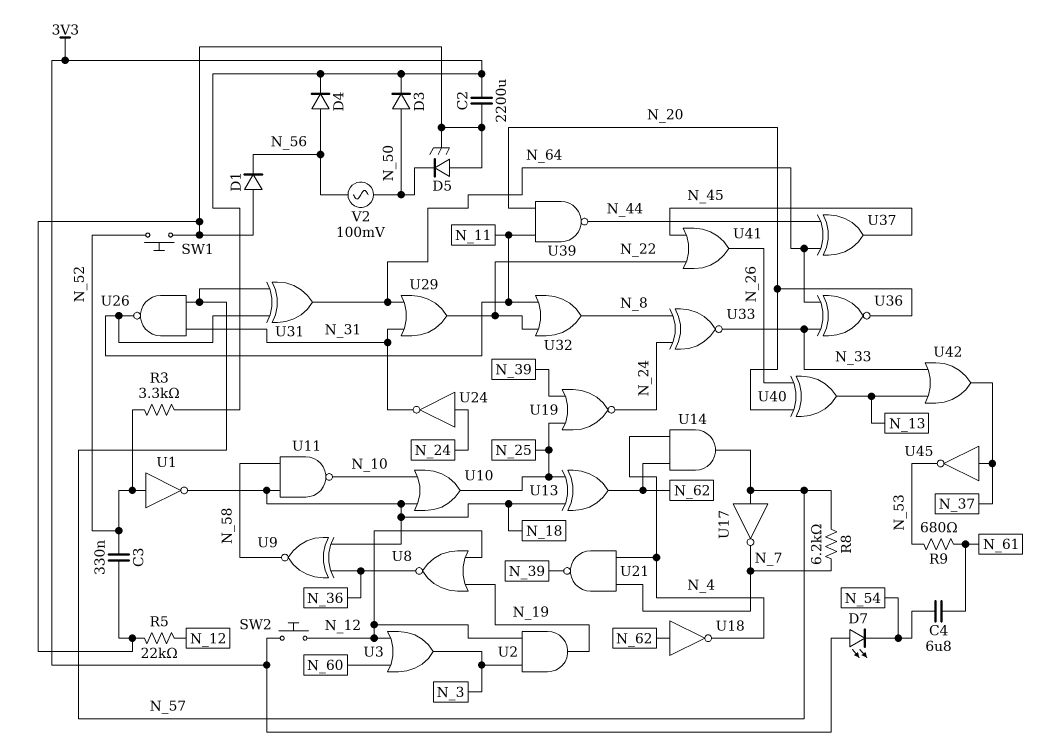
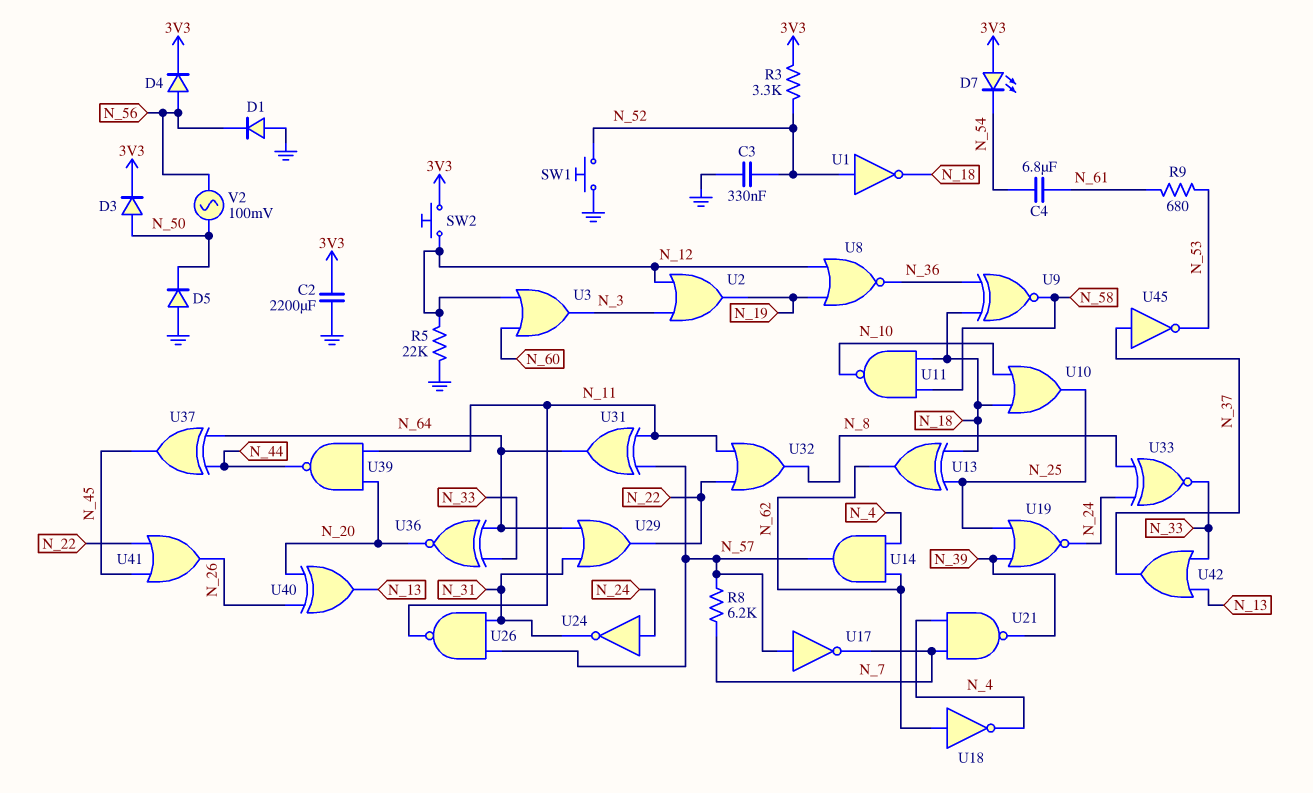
U2: AND (in N_3, in N_12, out N_19) -> OR (in N_3, in N_12, out N_19)

